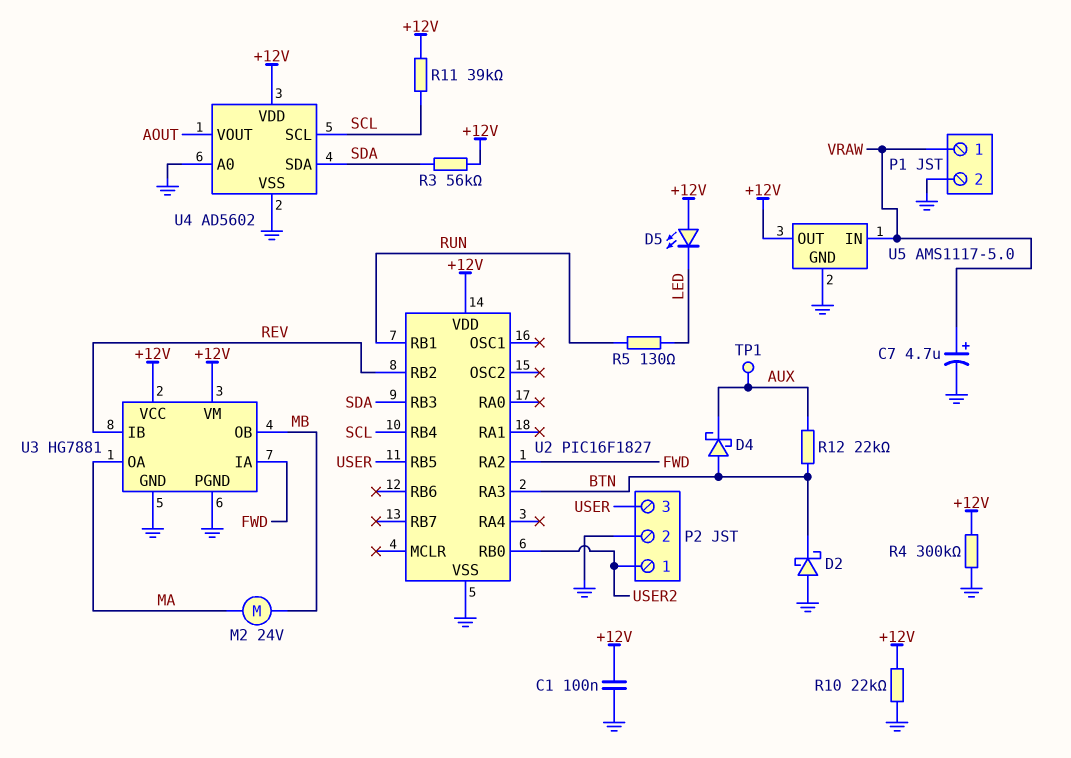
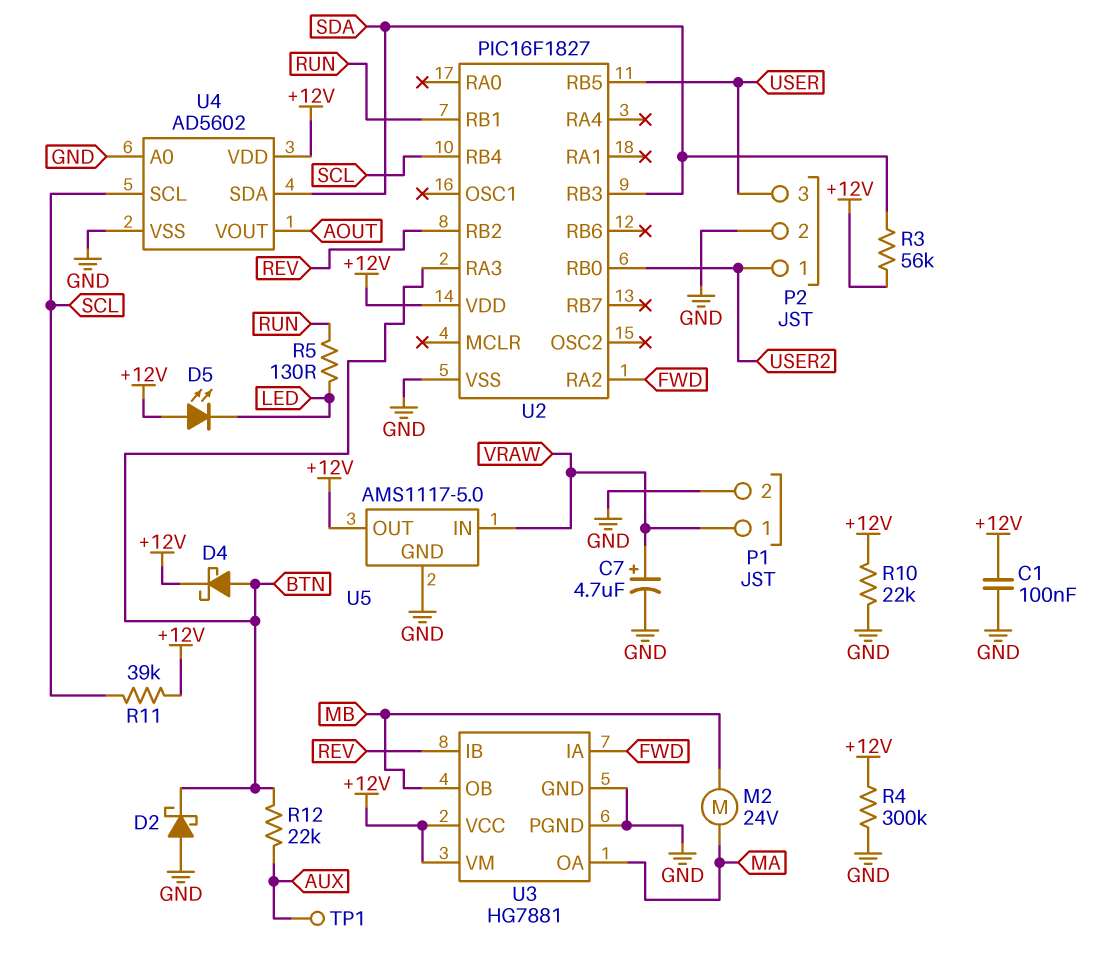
D4: schottky (A BTN, K AUX) -> schottky (A BTN, K +12V)

